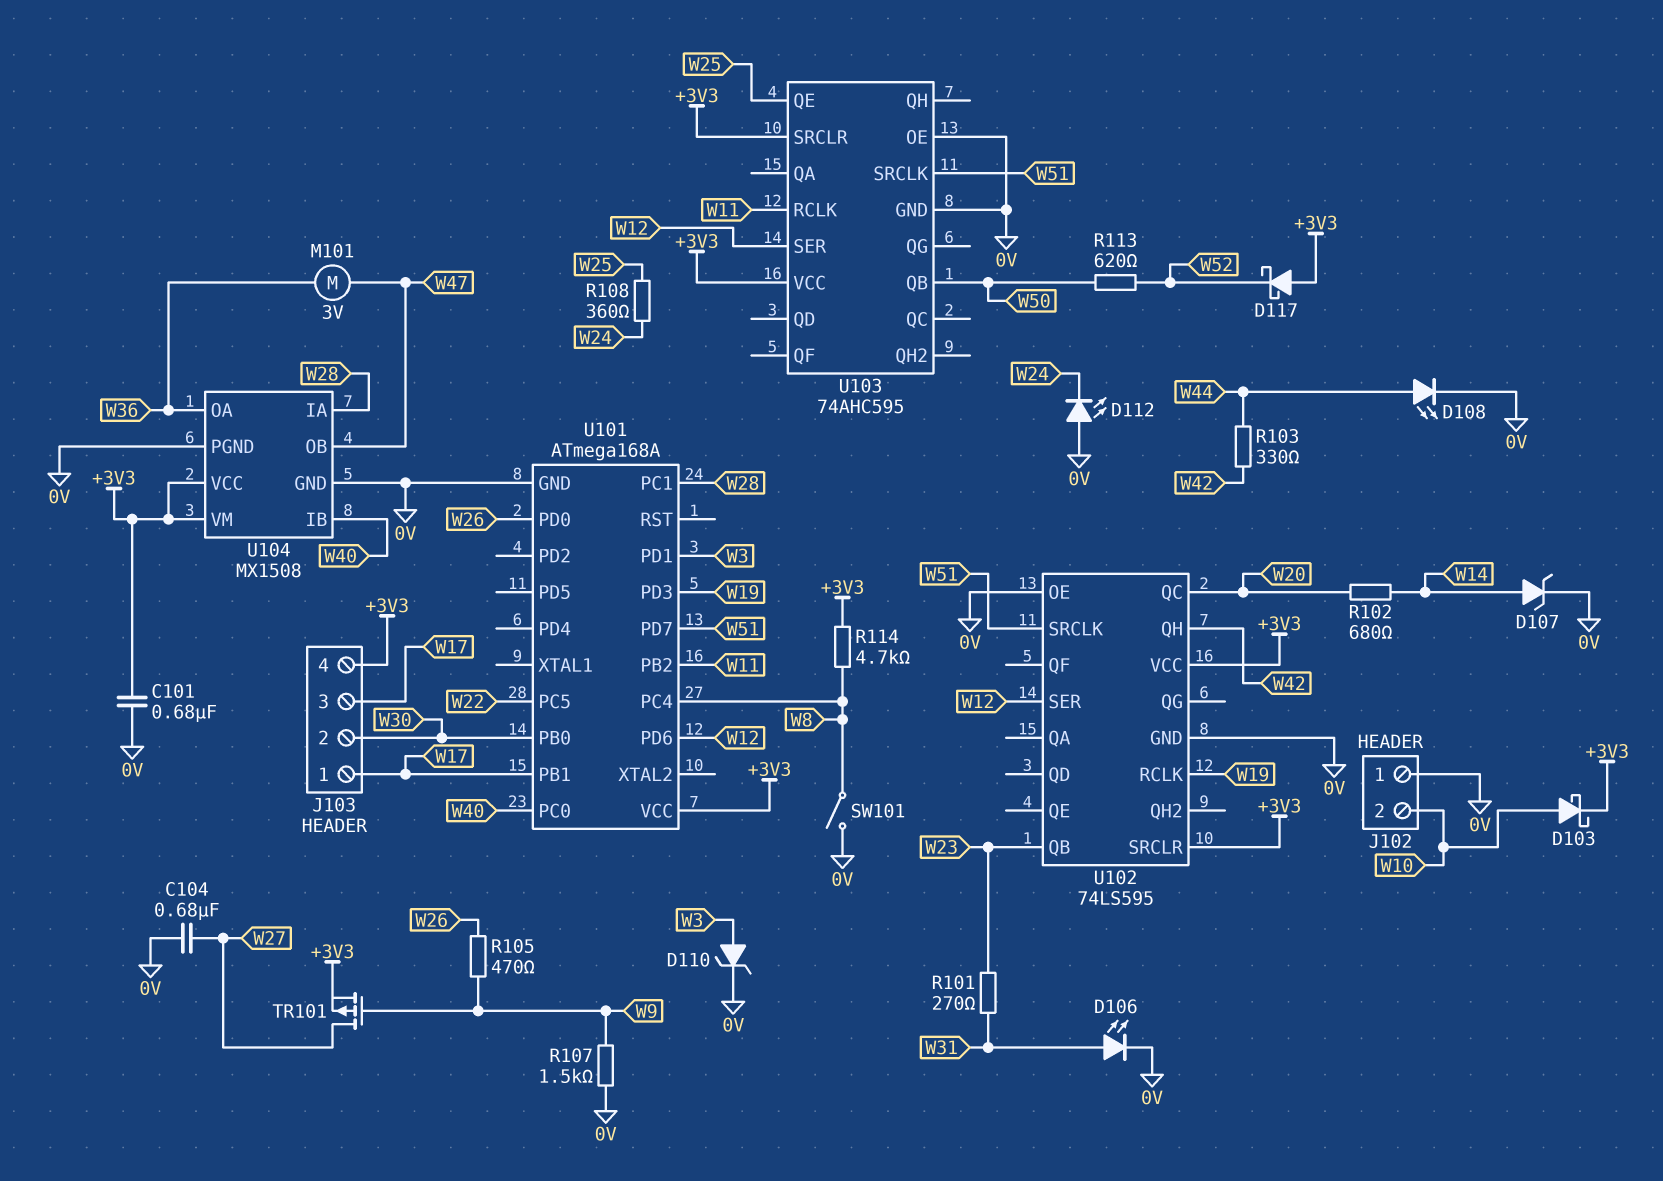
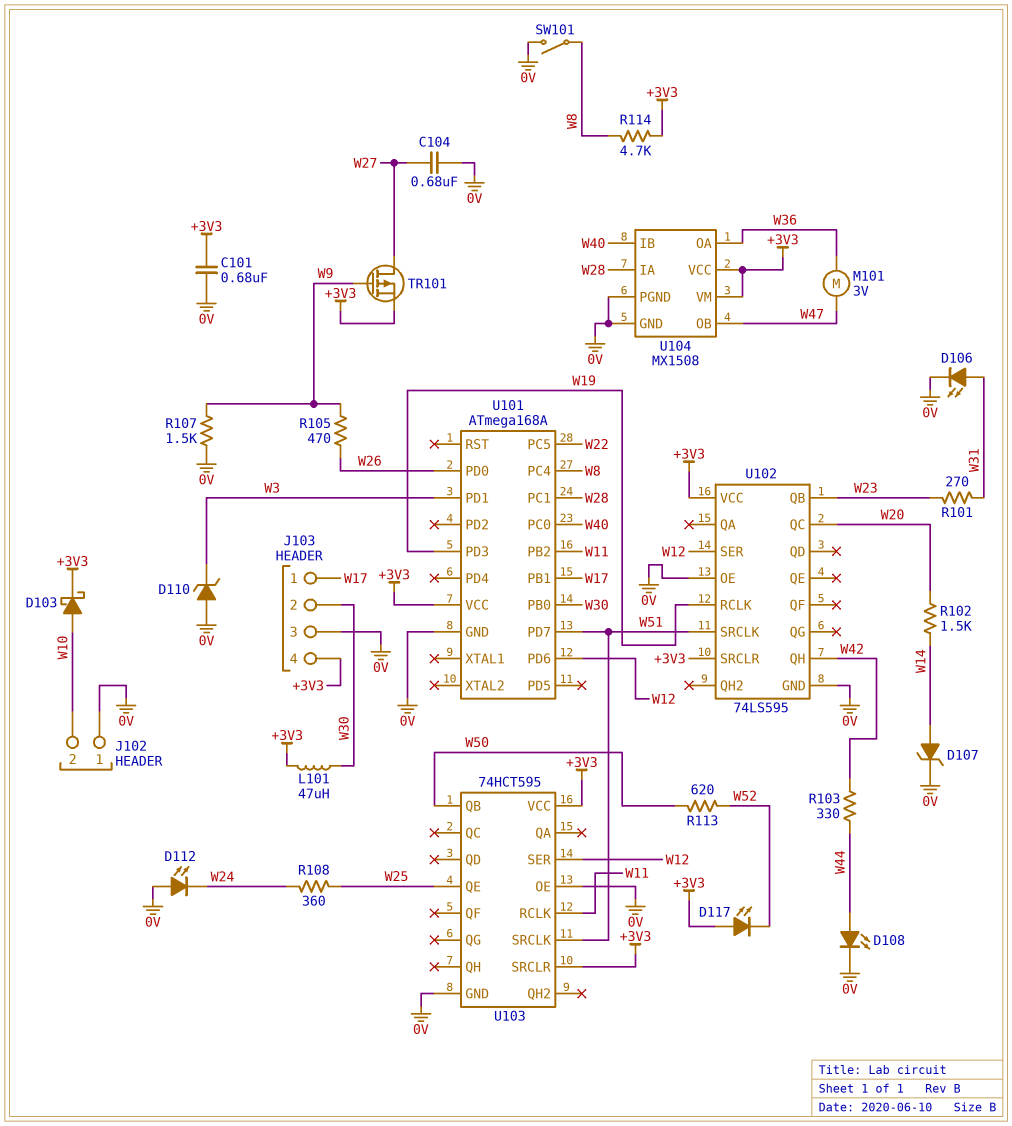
D110: zener (A W3, K 0V) -> zener (A 0V, K W3)
D117: schottky (A +3V3, K W52) -> LED (A +3V3, K W52)
J103 pin 3: W17 -> 0V
L101: none -> 47uH (+3V3, W30)
R102: 680 (W14, W20) -> 1.5k (W14, W20)
U103: 74AHC595 -> 74HCT595

